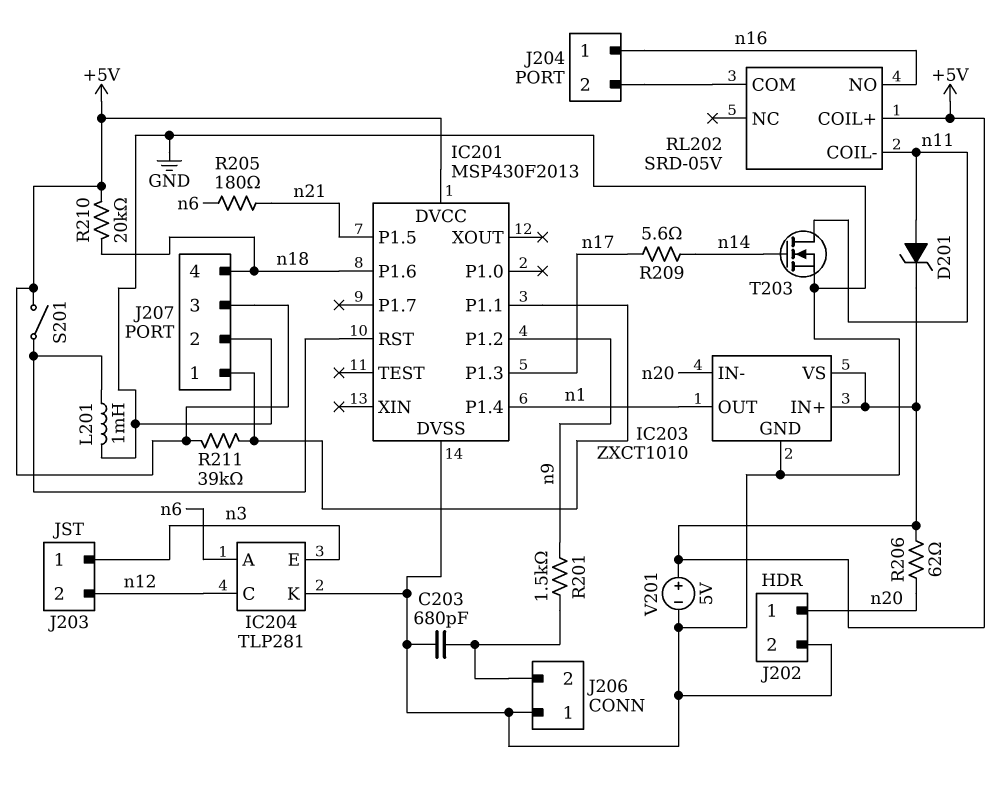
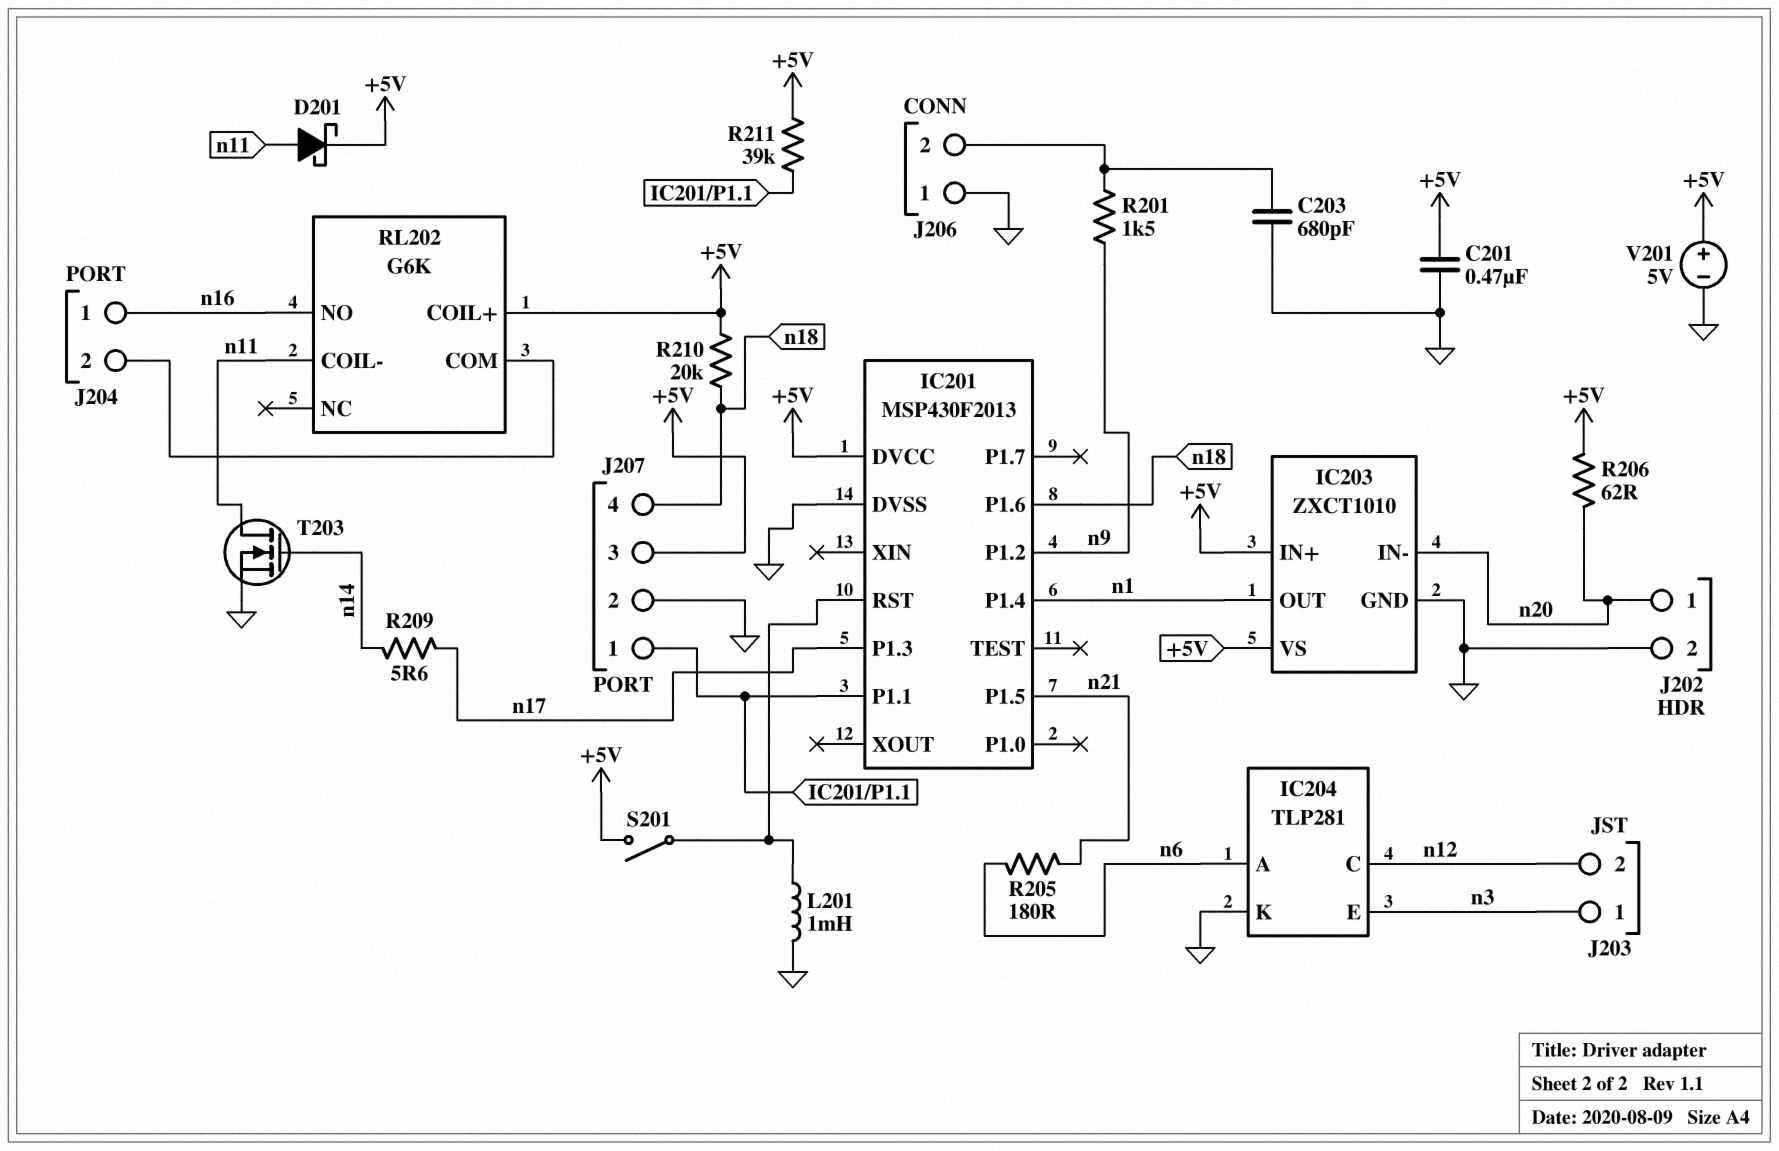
C201: none -> 470nF (+5V, GND)
D201: zener (A n11, K +5V) -> schottky (A n11, K +5V)
RL202: SRD-05V -> G6K

